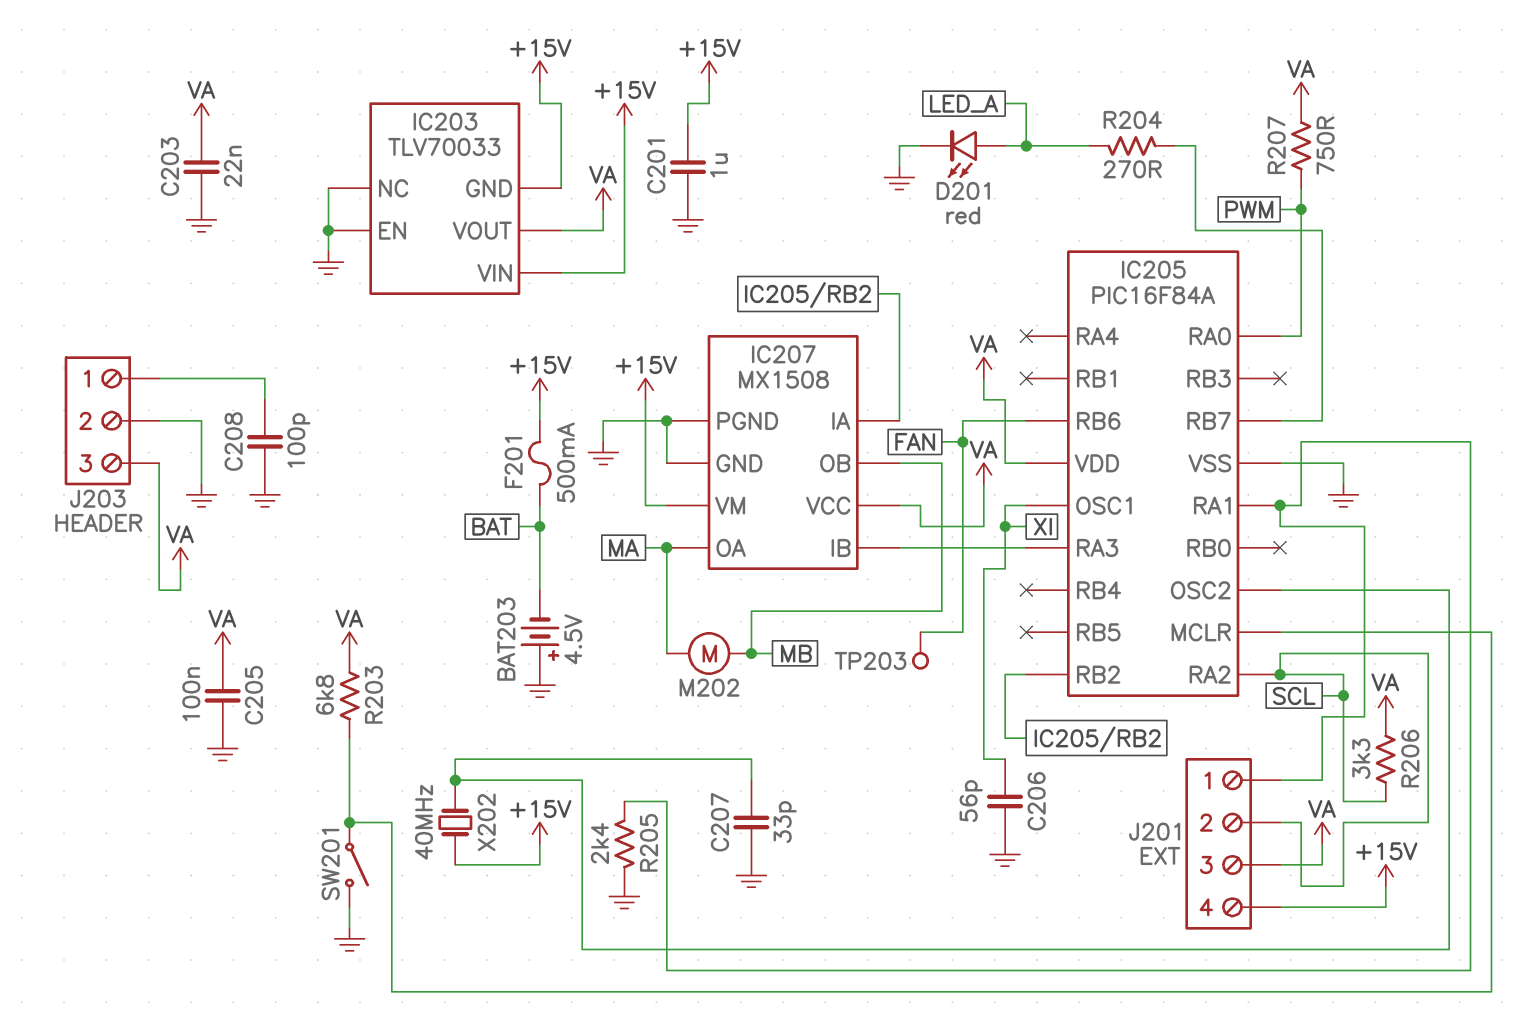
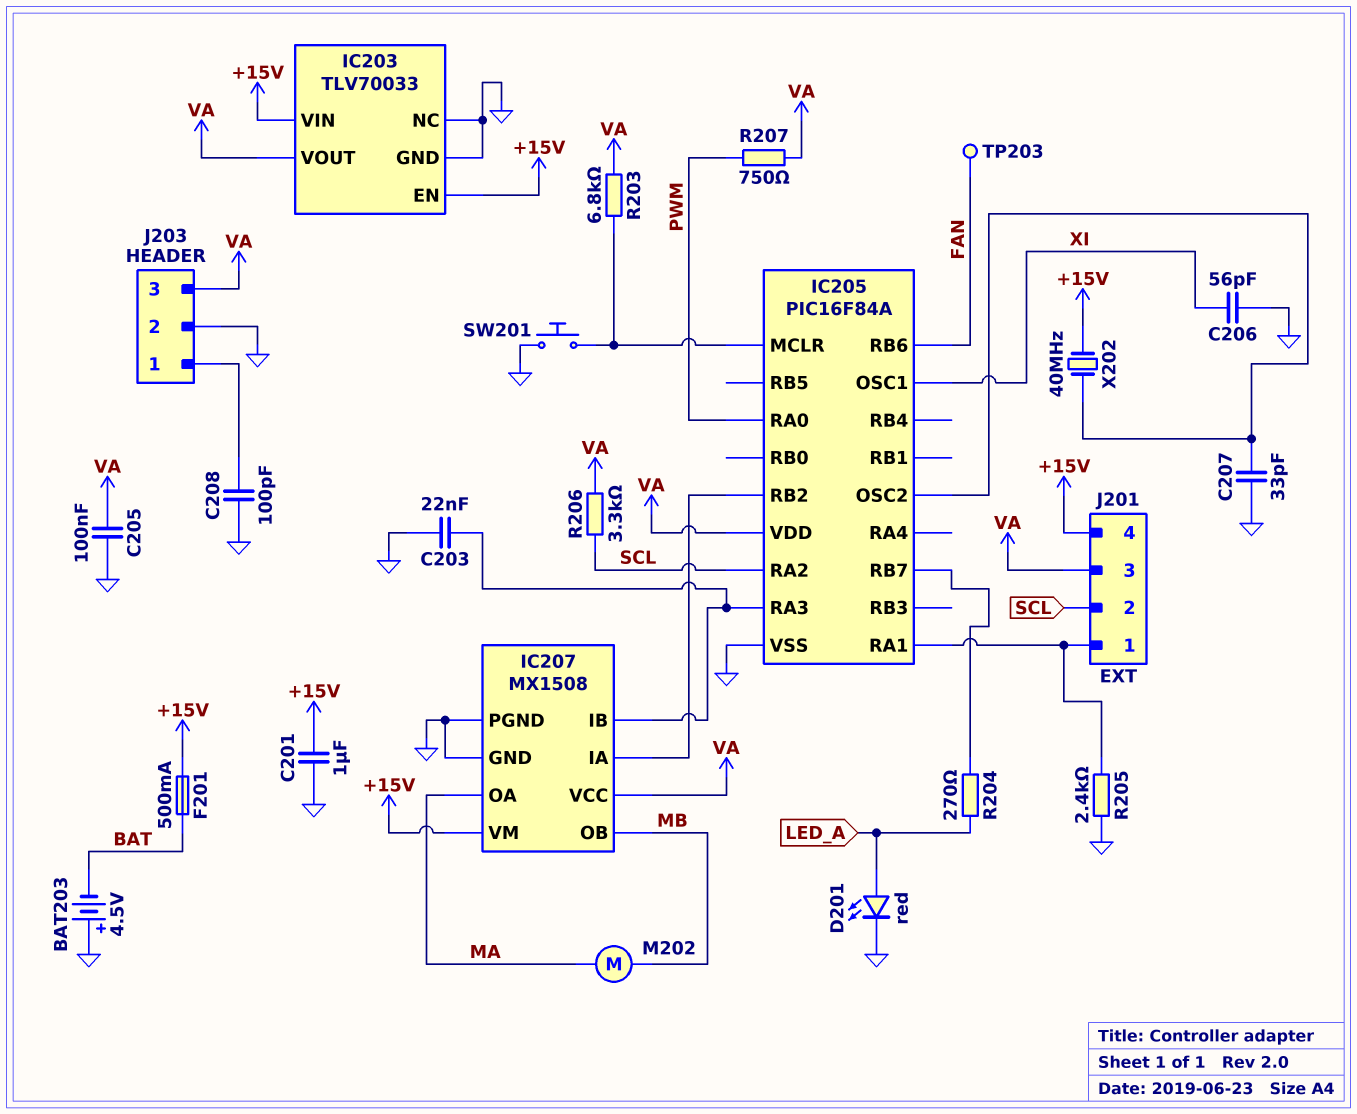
C203: 22nF (GND, VA) -> 22nF (GND, IC205/RA3)
IC203 pin EN: GND -> +15V
IC203 pin GND: +15V -> GND
SW201: switch (GND, IC205/MCLR) -> button (GND, IC205/MCLR)

